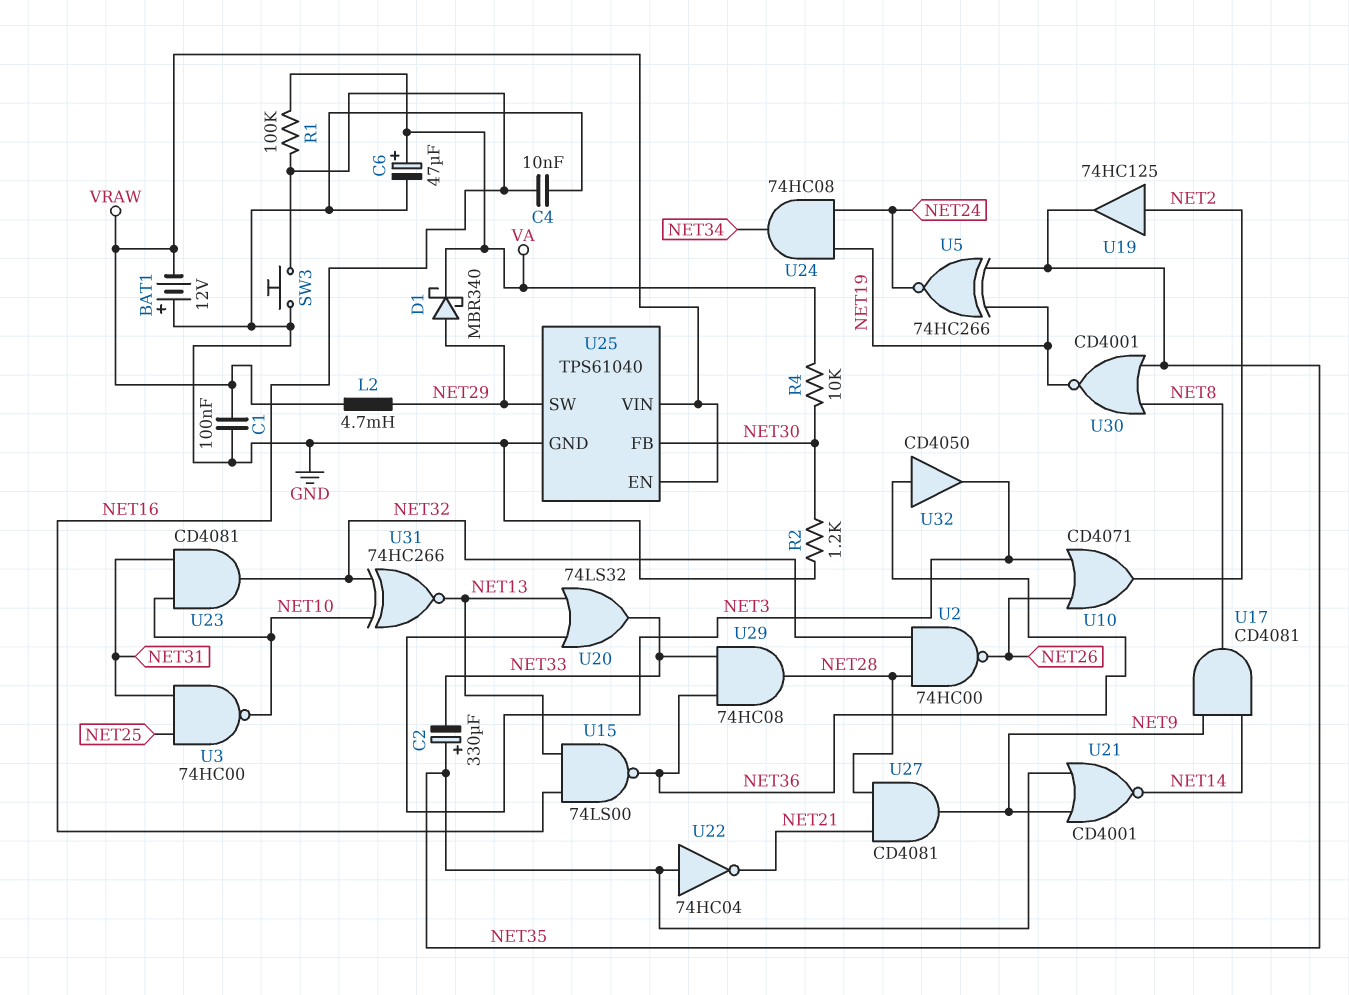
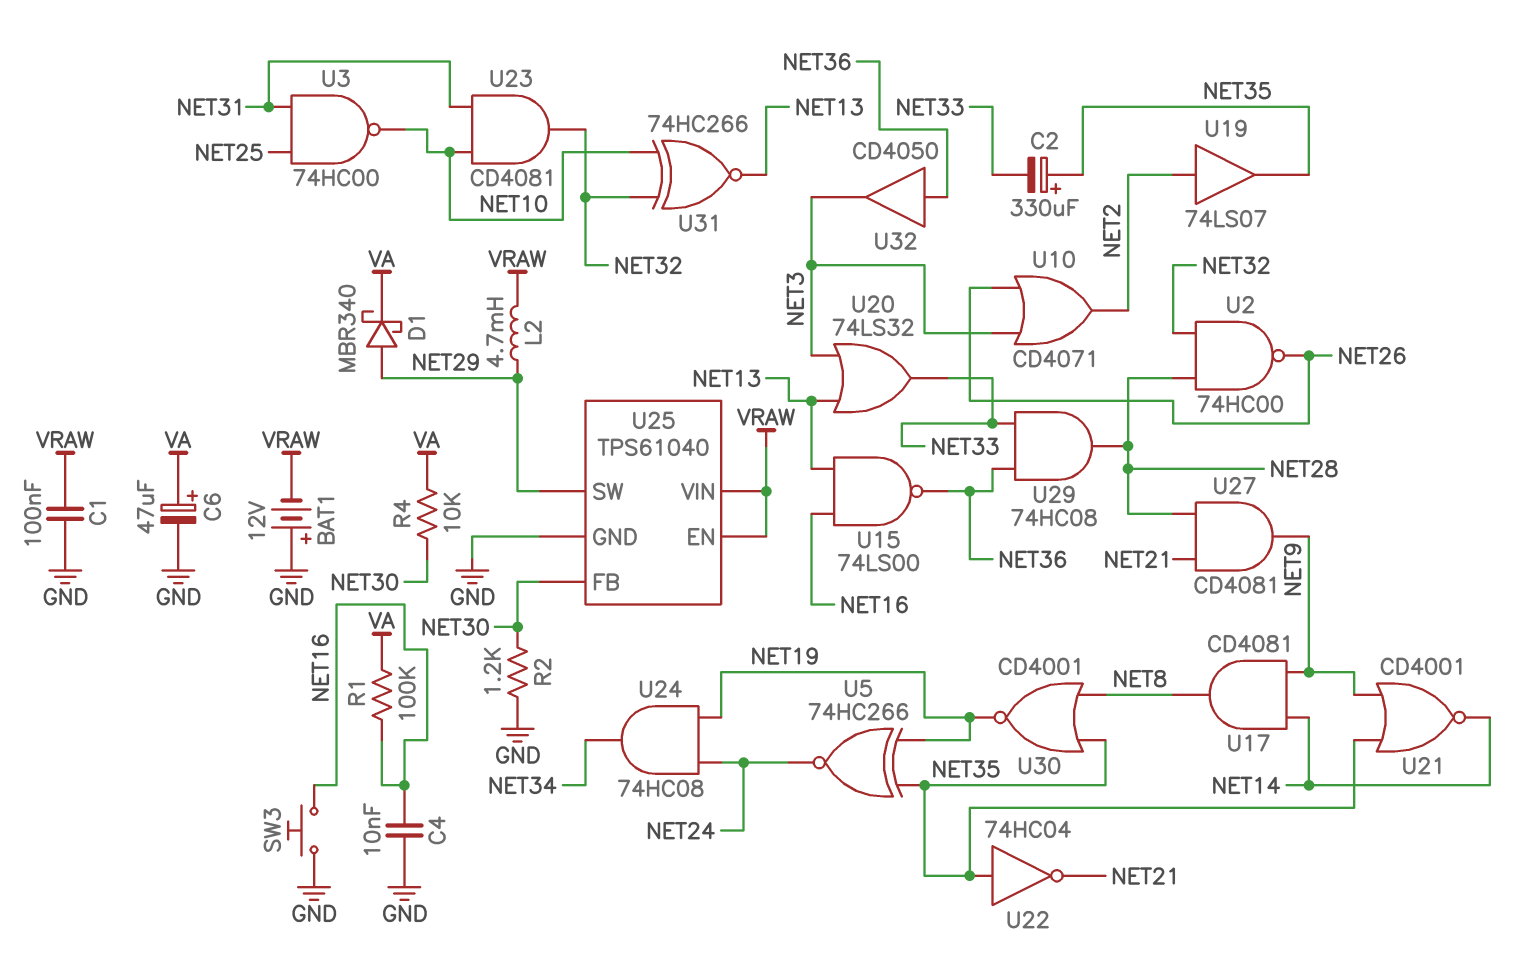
U19: buffer 74HC125 (in NET2, out NET35) -> buffer 74LS07 (in NET2, out NET35)

